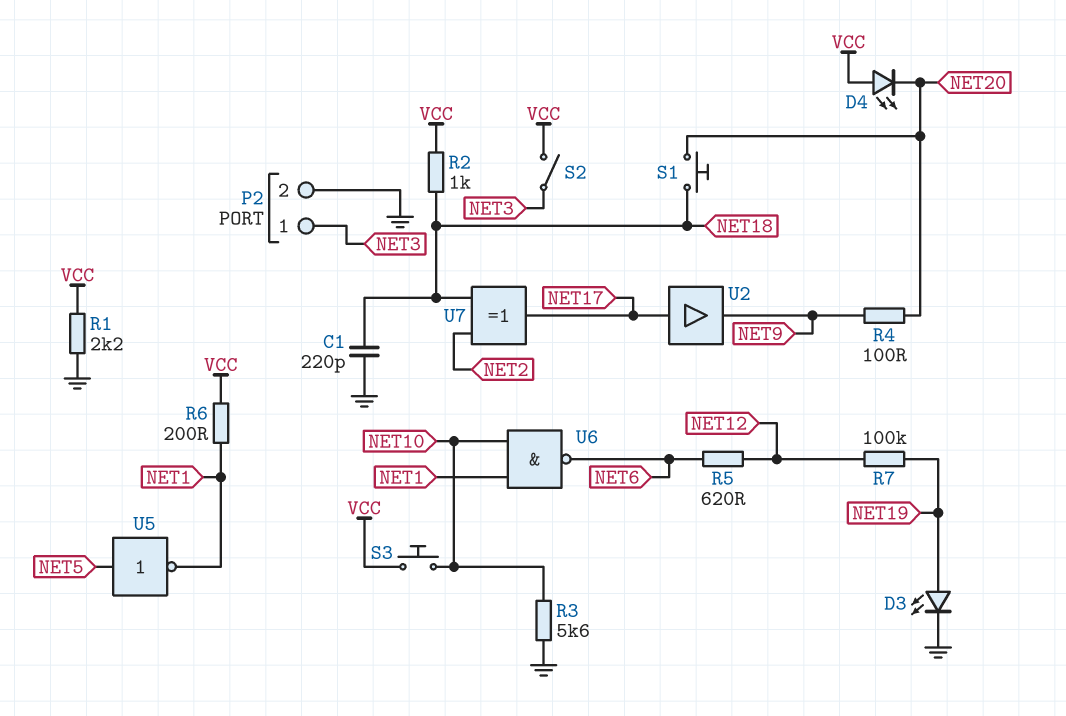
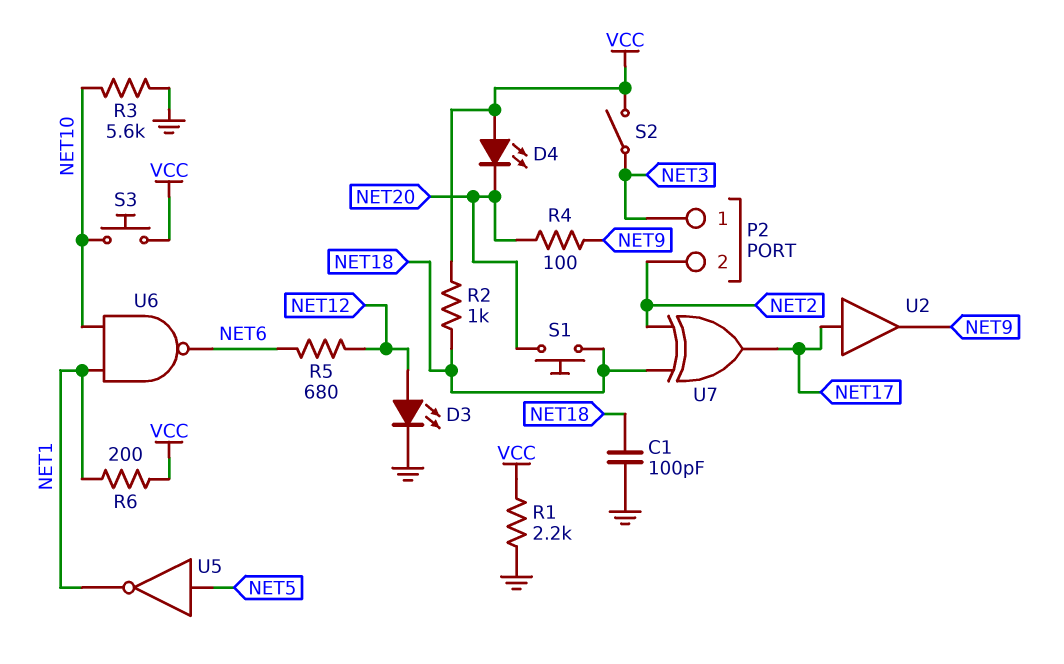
C1: 220pF (GND, NET18) -> 100pF (GND, NET18)
D3: LED (A NET19, K GND) -> LED (A NET12, K GND)
P2 pin 2: GND -> NET2
R5: 620 (NET6, NET12) -> 680 (NET6, NET12)
R7: 100k (NET12, NET19) -> none

